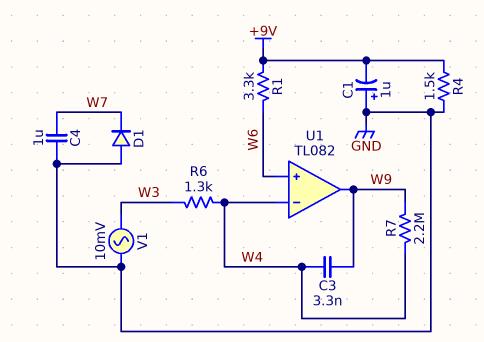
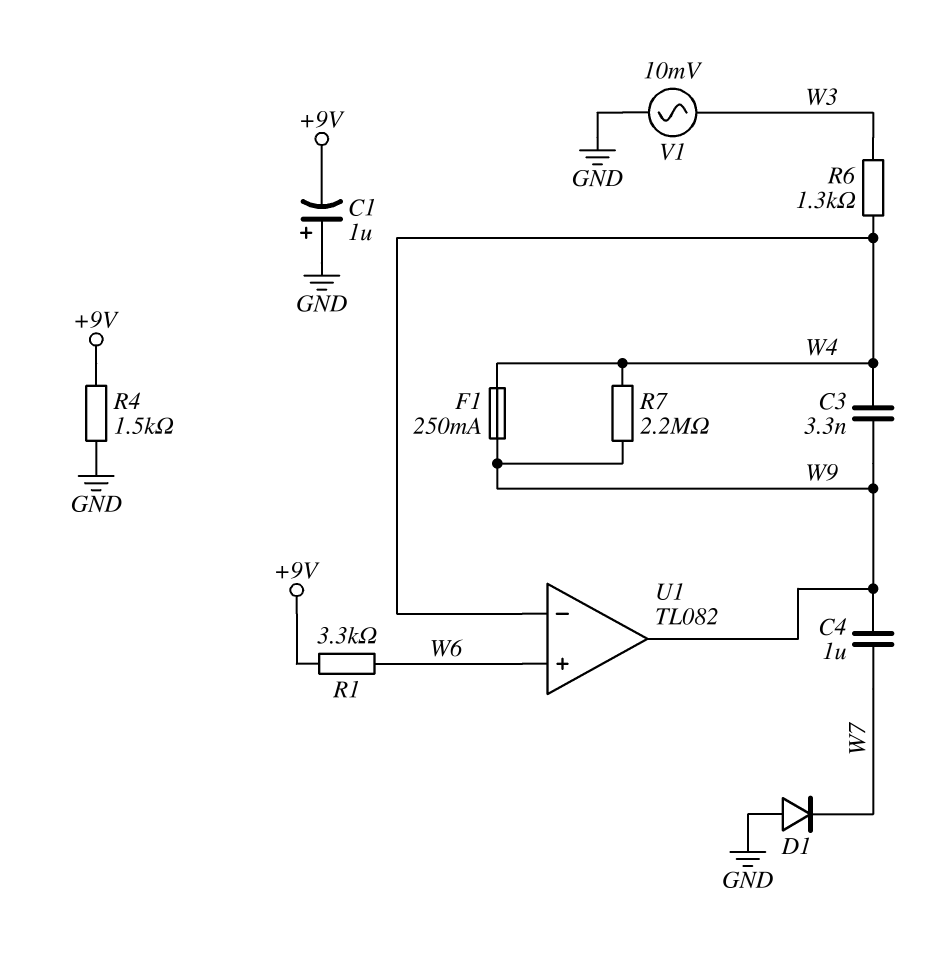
C4: 1uF (GND, W7) -> 1uF (W7, W9)
F1: none -> 250mA (W4, W9)

